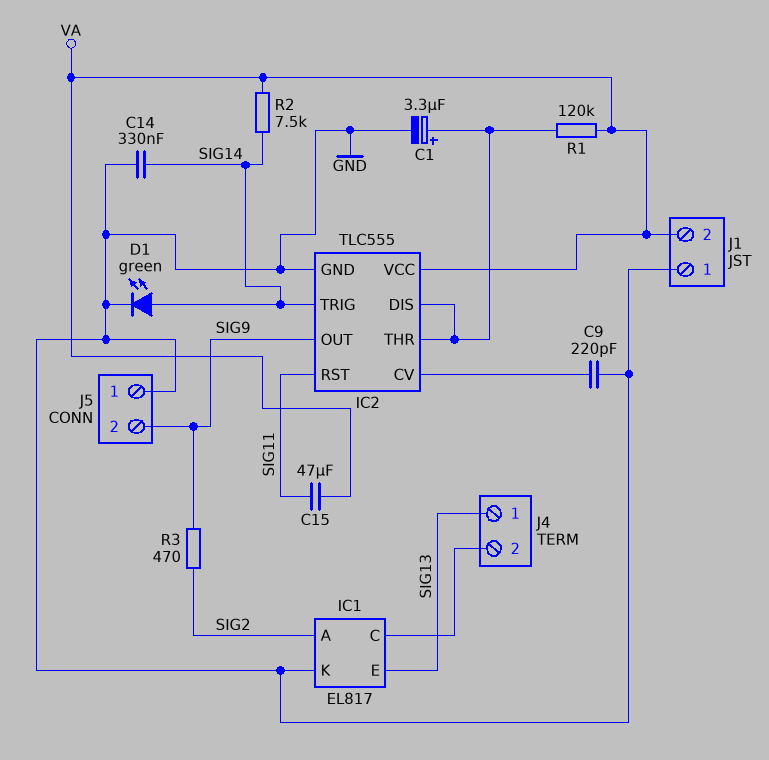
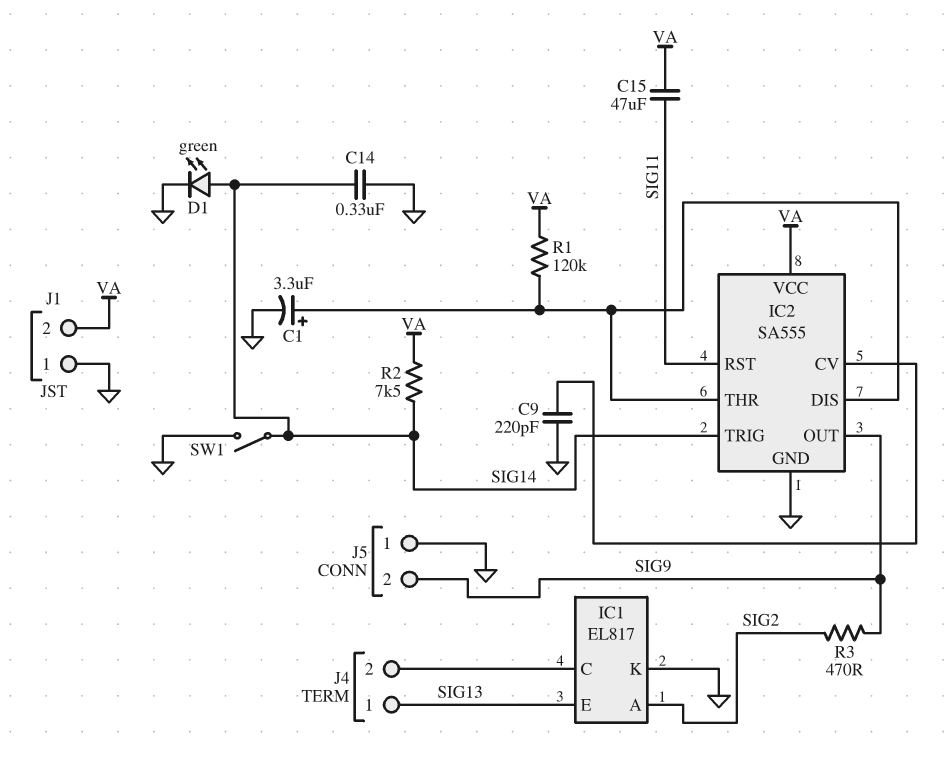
IC2: TLC555 -> SA555
SW1: none -> switch (GND, SIG14)

